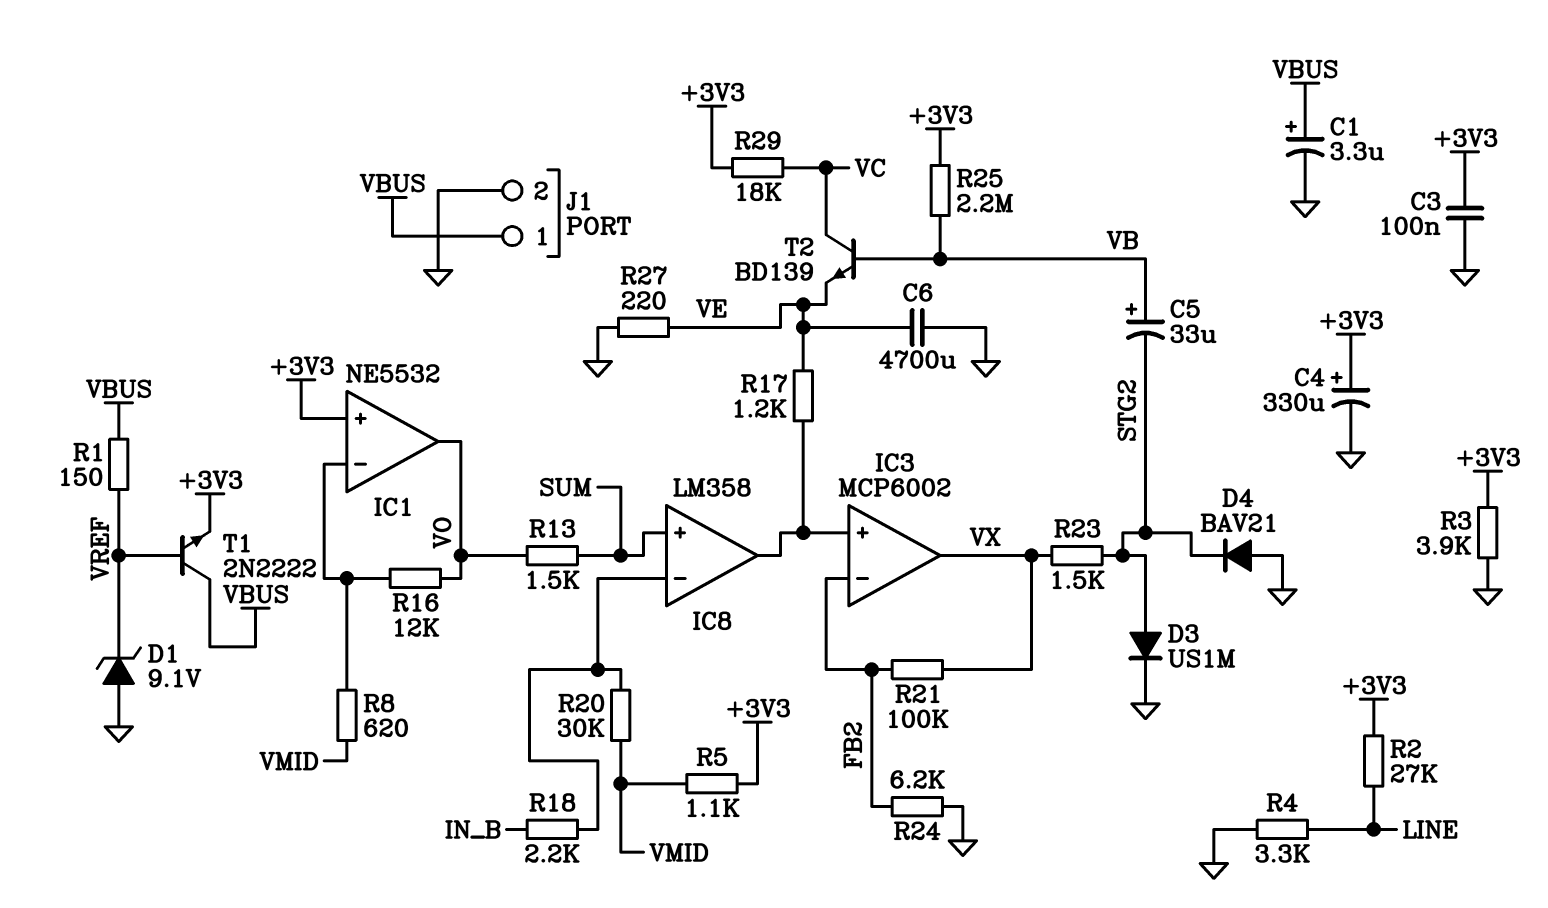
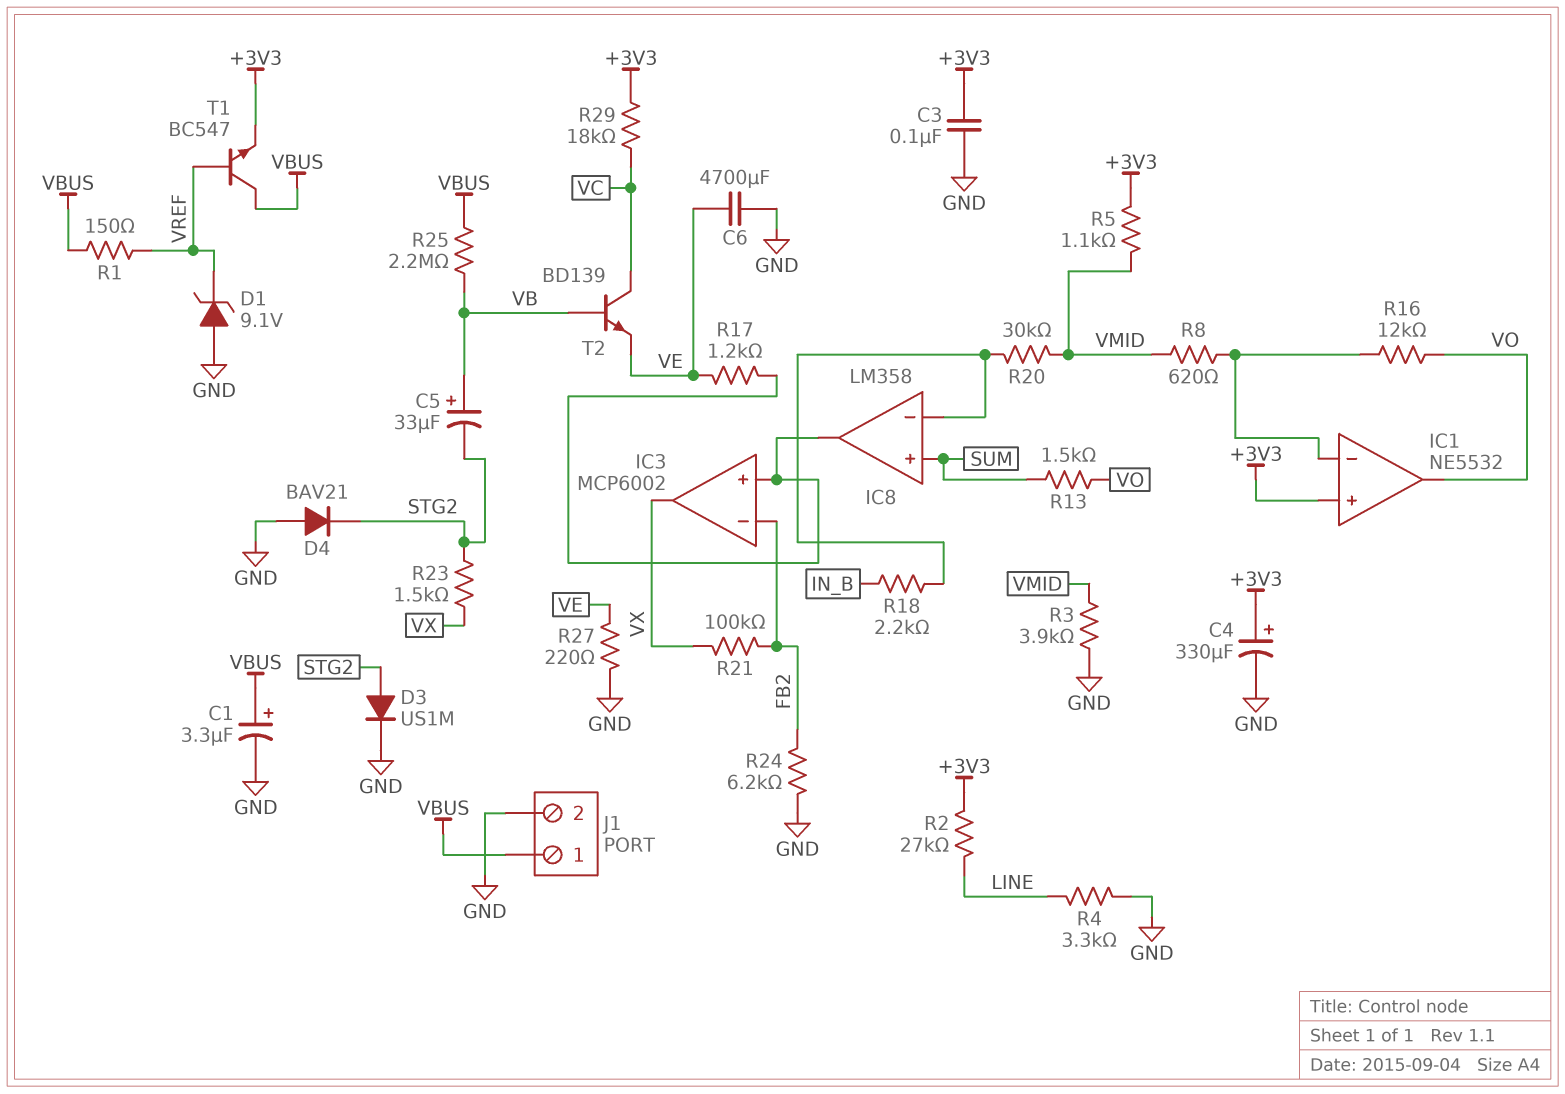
R3: 3.9k (+3V3, GND) -> 3.9k (GND, VMID)
R25: 2.2M (+3V3, VB) -> 2.2M (VB, VBUS)
T1: NPN 2N2222 (B VREF, C VBUS, E +3V3) -> NPN BC547 (B VREF, C VBUS, E +3V3)

